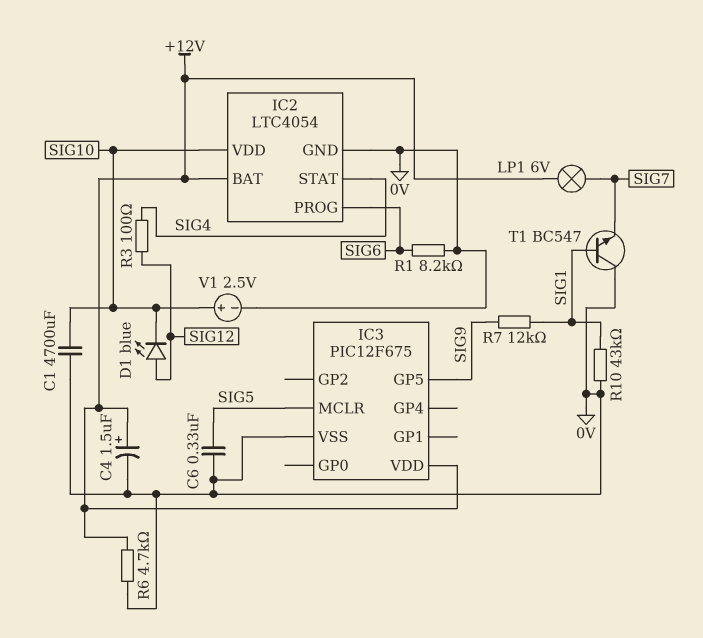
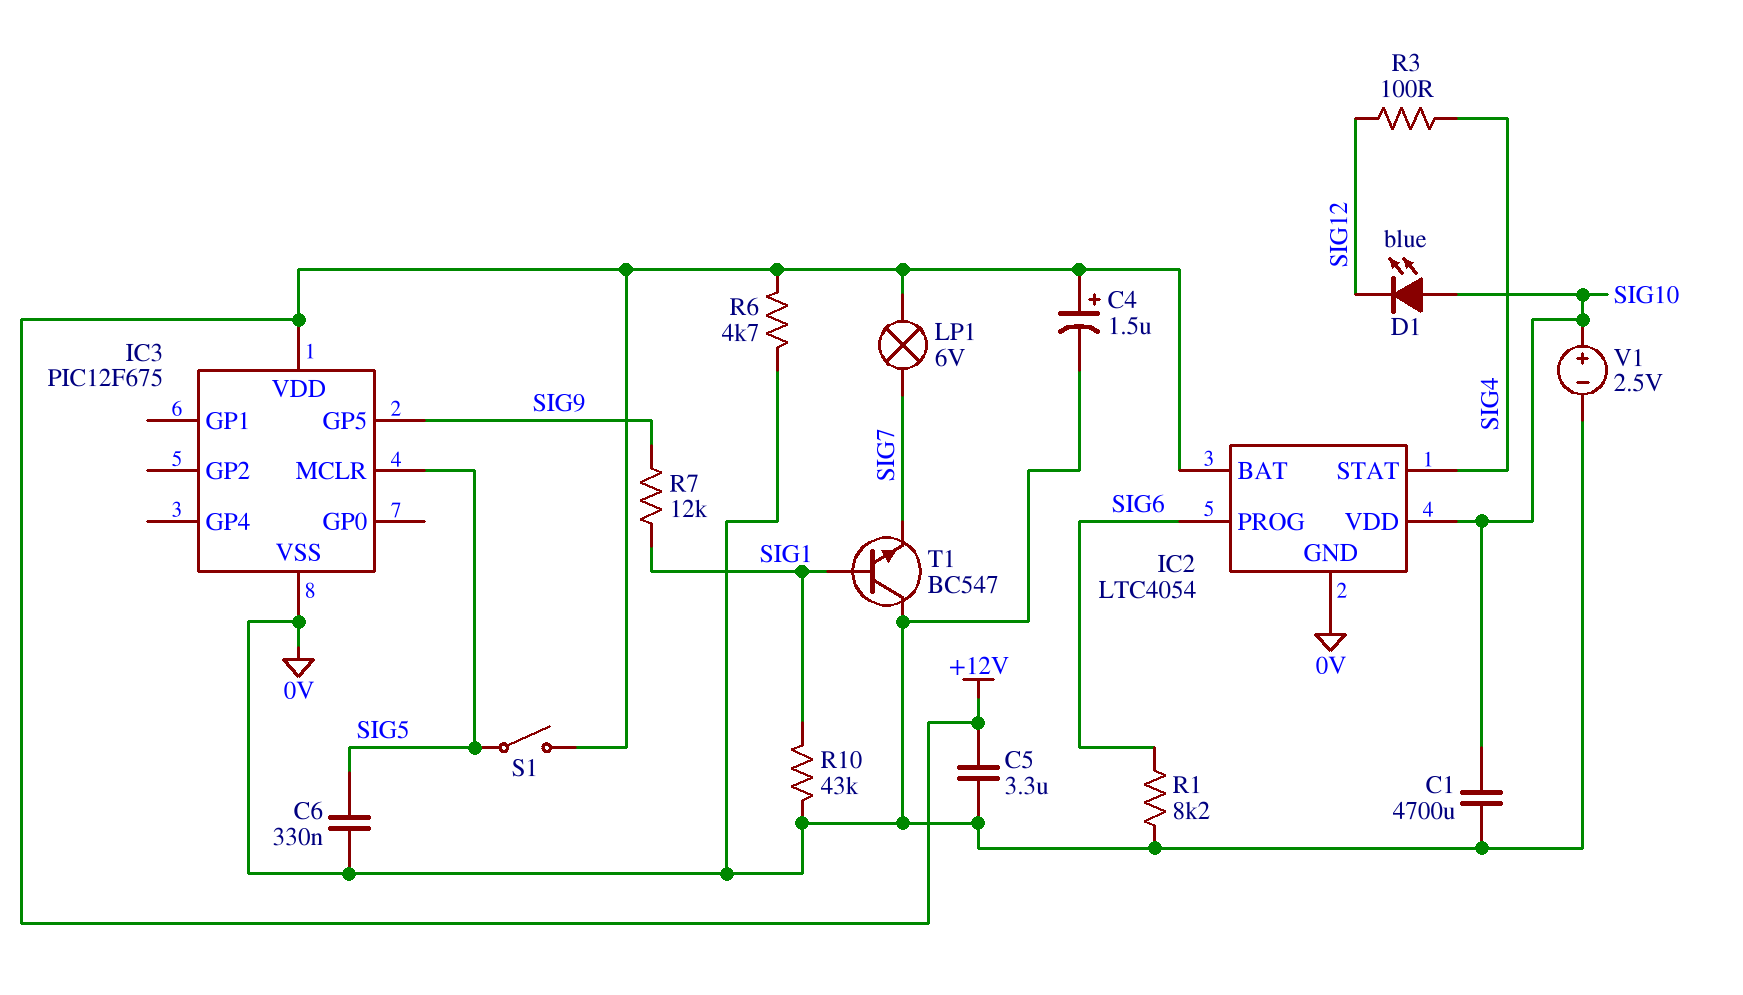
C5: none -> 3.3uF (+12V, 0V)
D1: LED blue (A SIG12, K SIG10) -> LED blue (A SIG10, K SIG12)
S1: none -> switch (+12V, SIG5)

